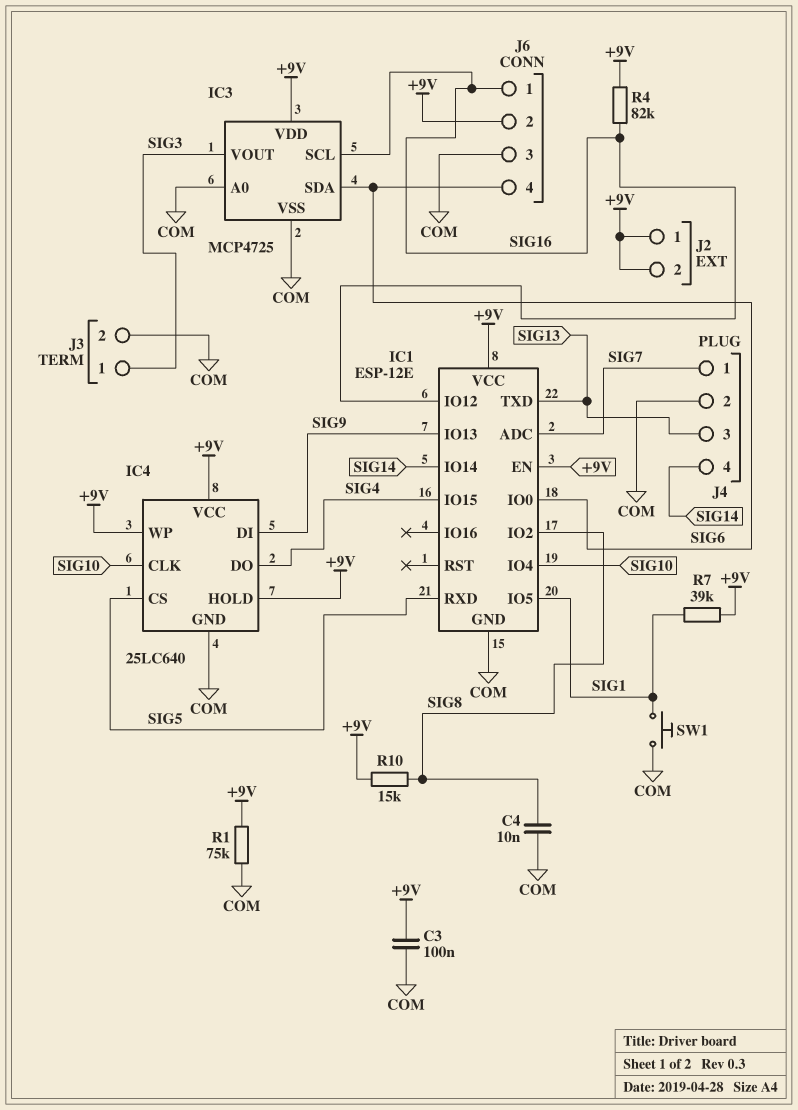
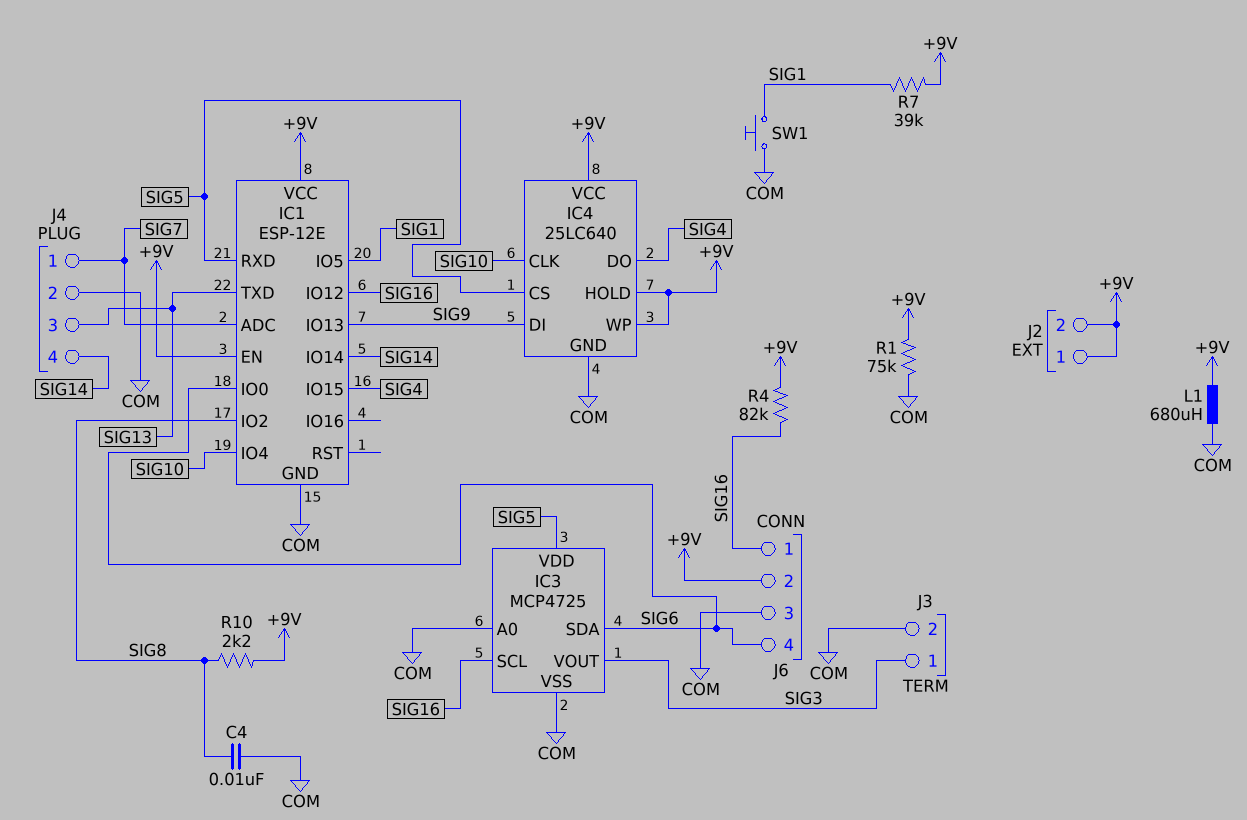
C3: 100nF (+9V, COM) -> none
IC3 pin VDD: +9V -> SIG5
L1: none -> 680uH (+9V, COM)
R10: 15k (+9V, SIG8) -> 2.2k (+9V, SIG8)

